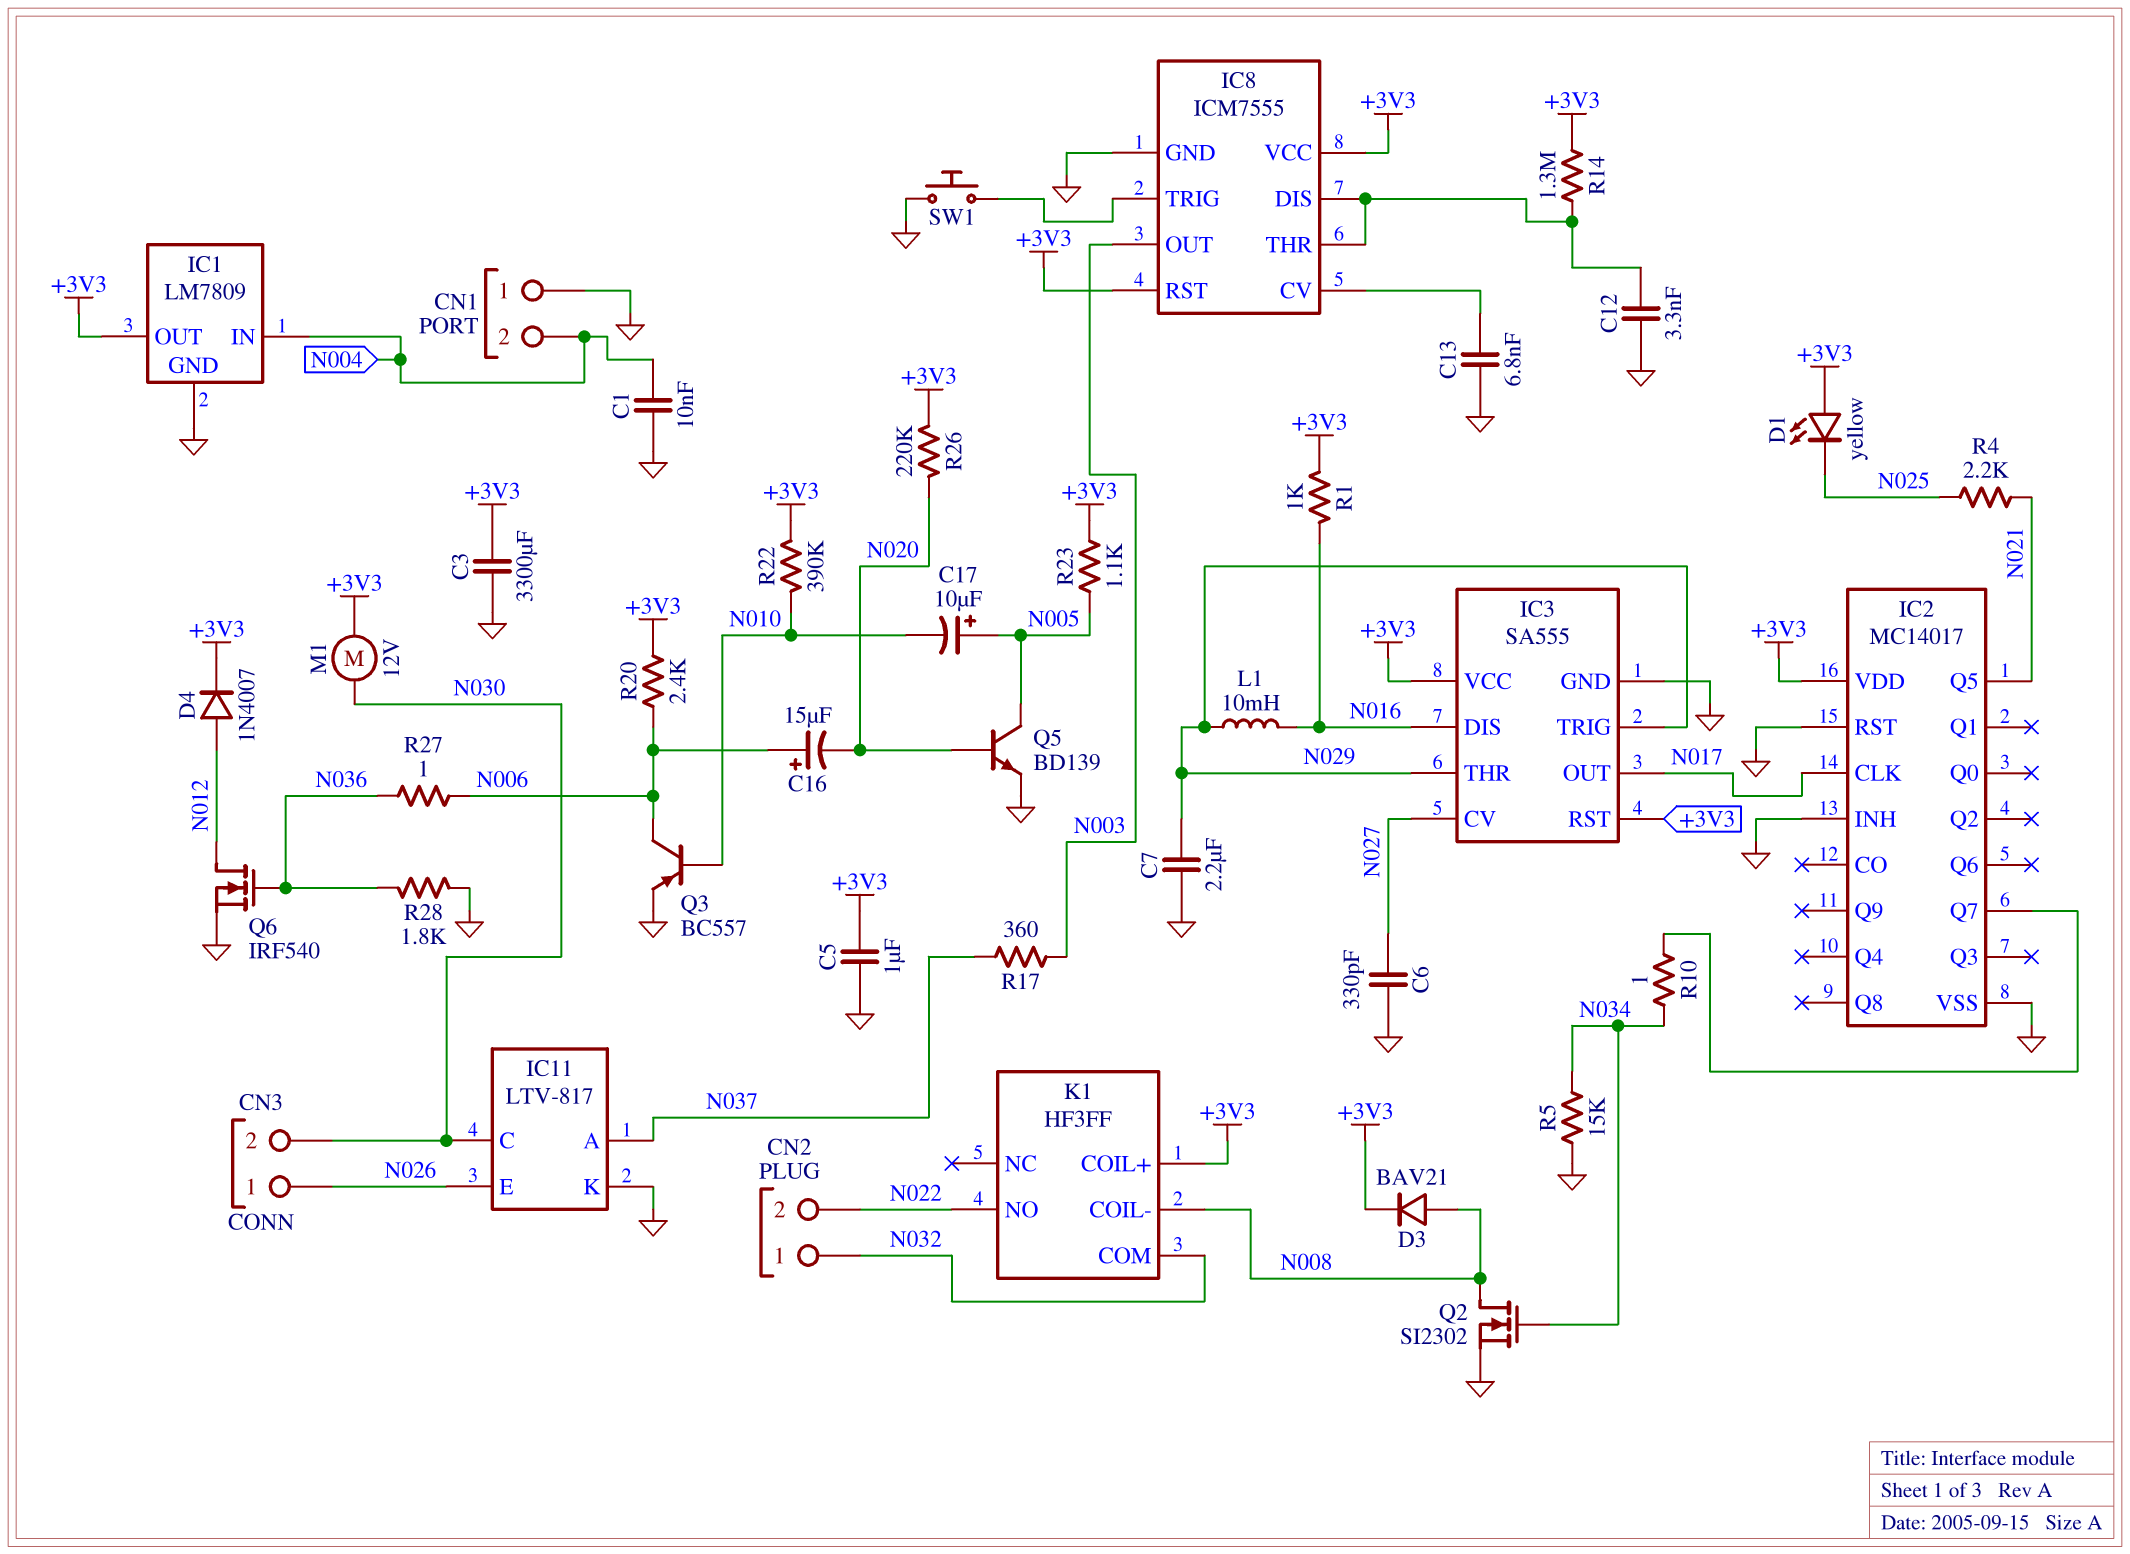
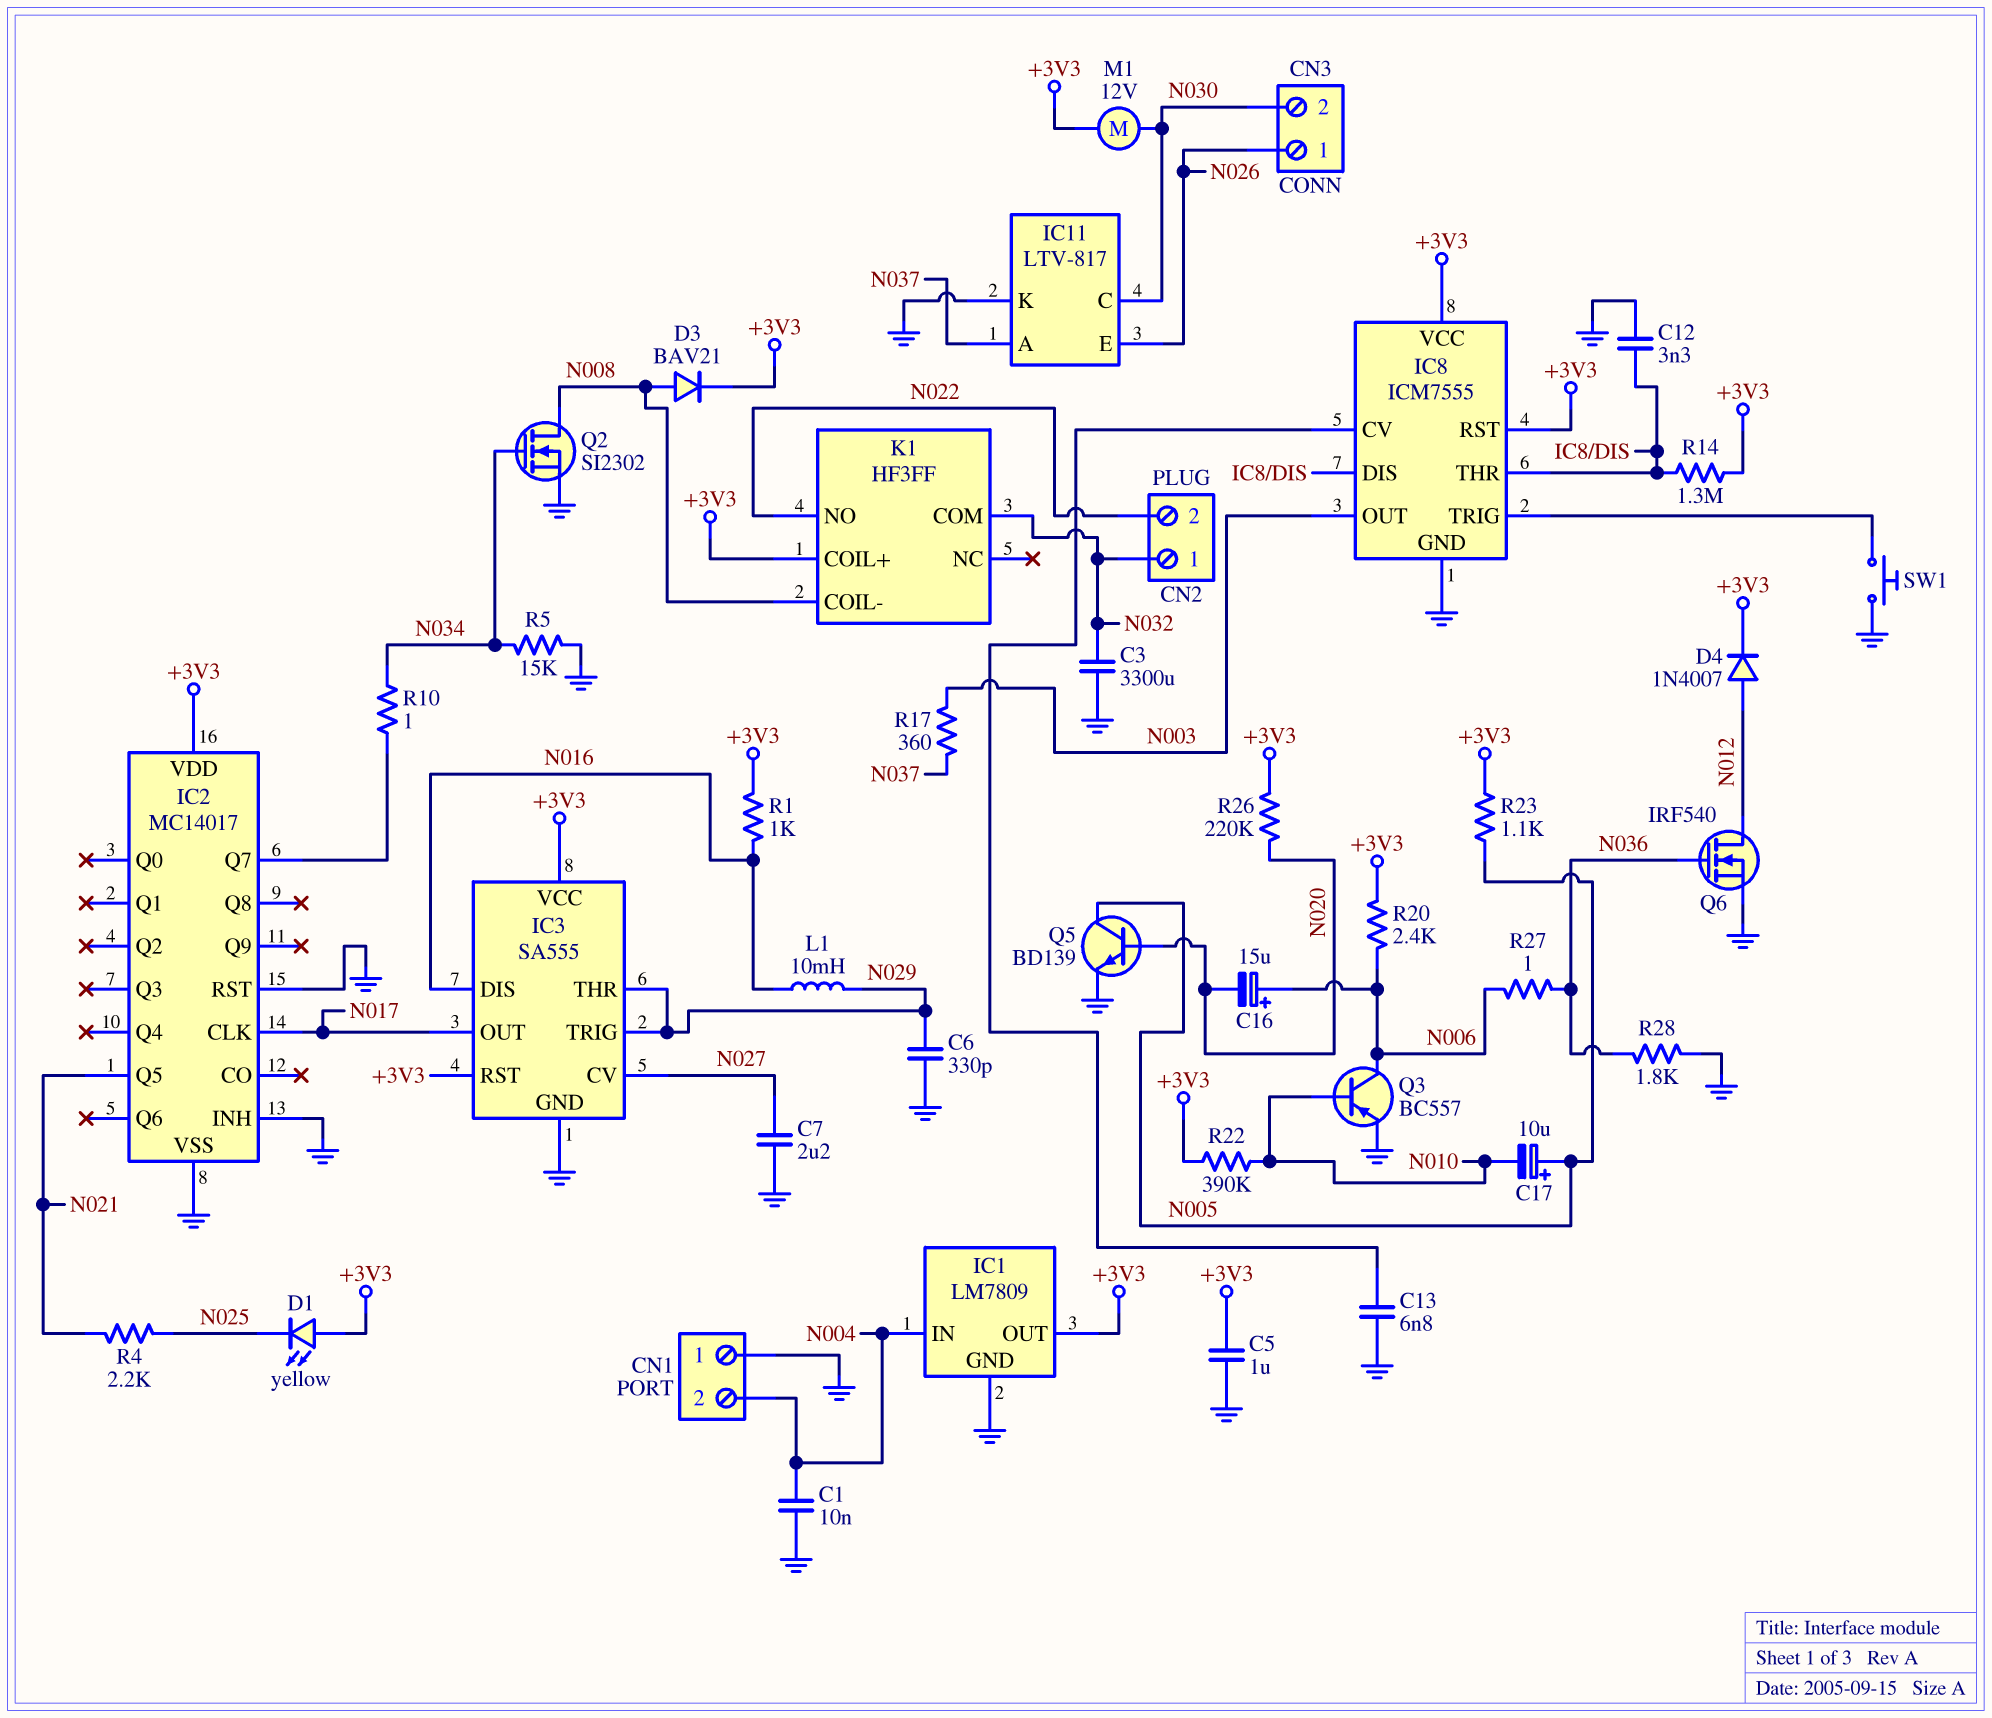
C3: 3300uF (+3V3, GND) -> 3300uF (GND, N032)
C6: 330pF (GND, N027) -> 330pF (GND, N029)
C7: 2.2uF (GND, N029) -> 2.2uF (GND, N027)

